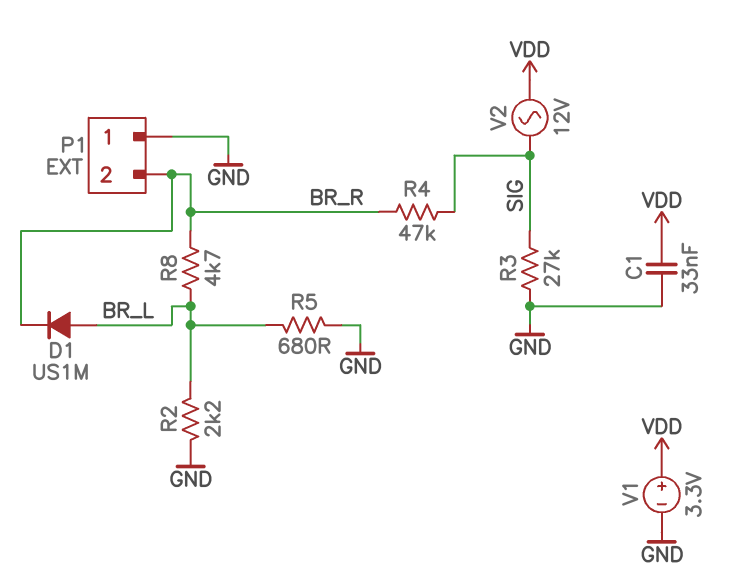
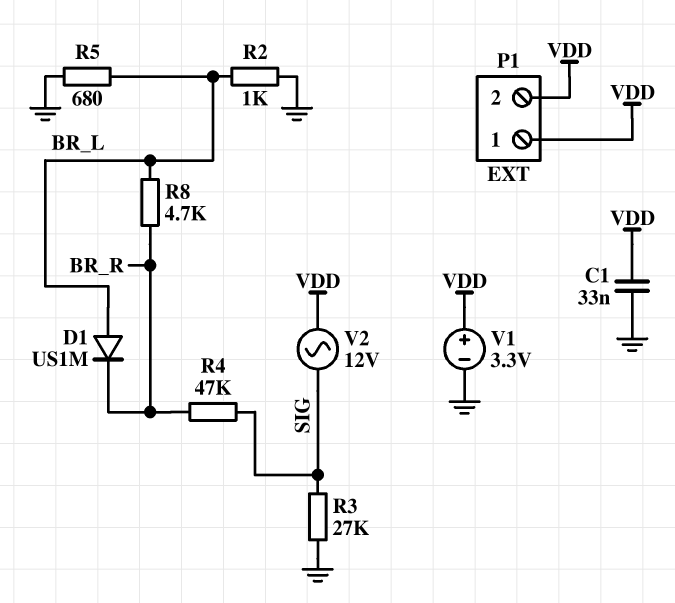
P1 pin 1: GND -> VDD
P1 pin 2: BR_R -> VDD
R2: 2.2k (BR_L, GND) -> 1k (BR_L, GND)

